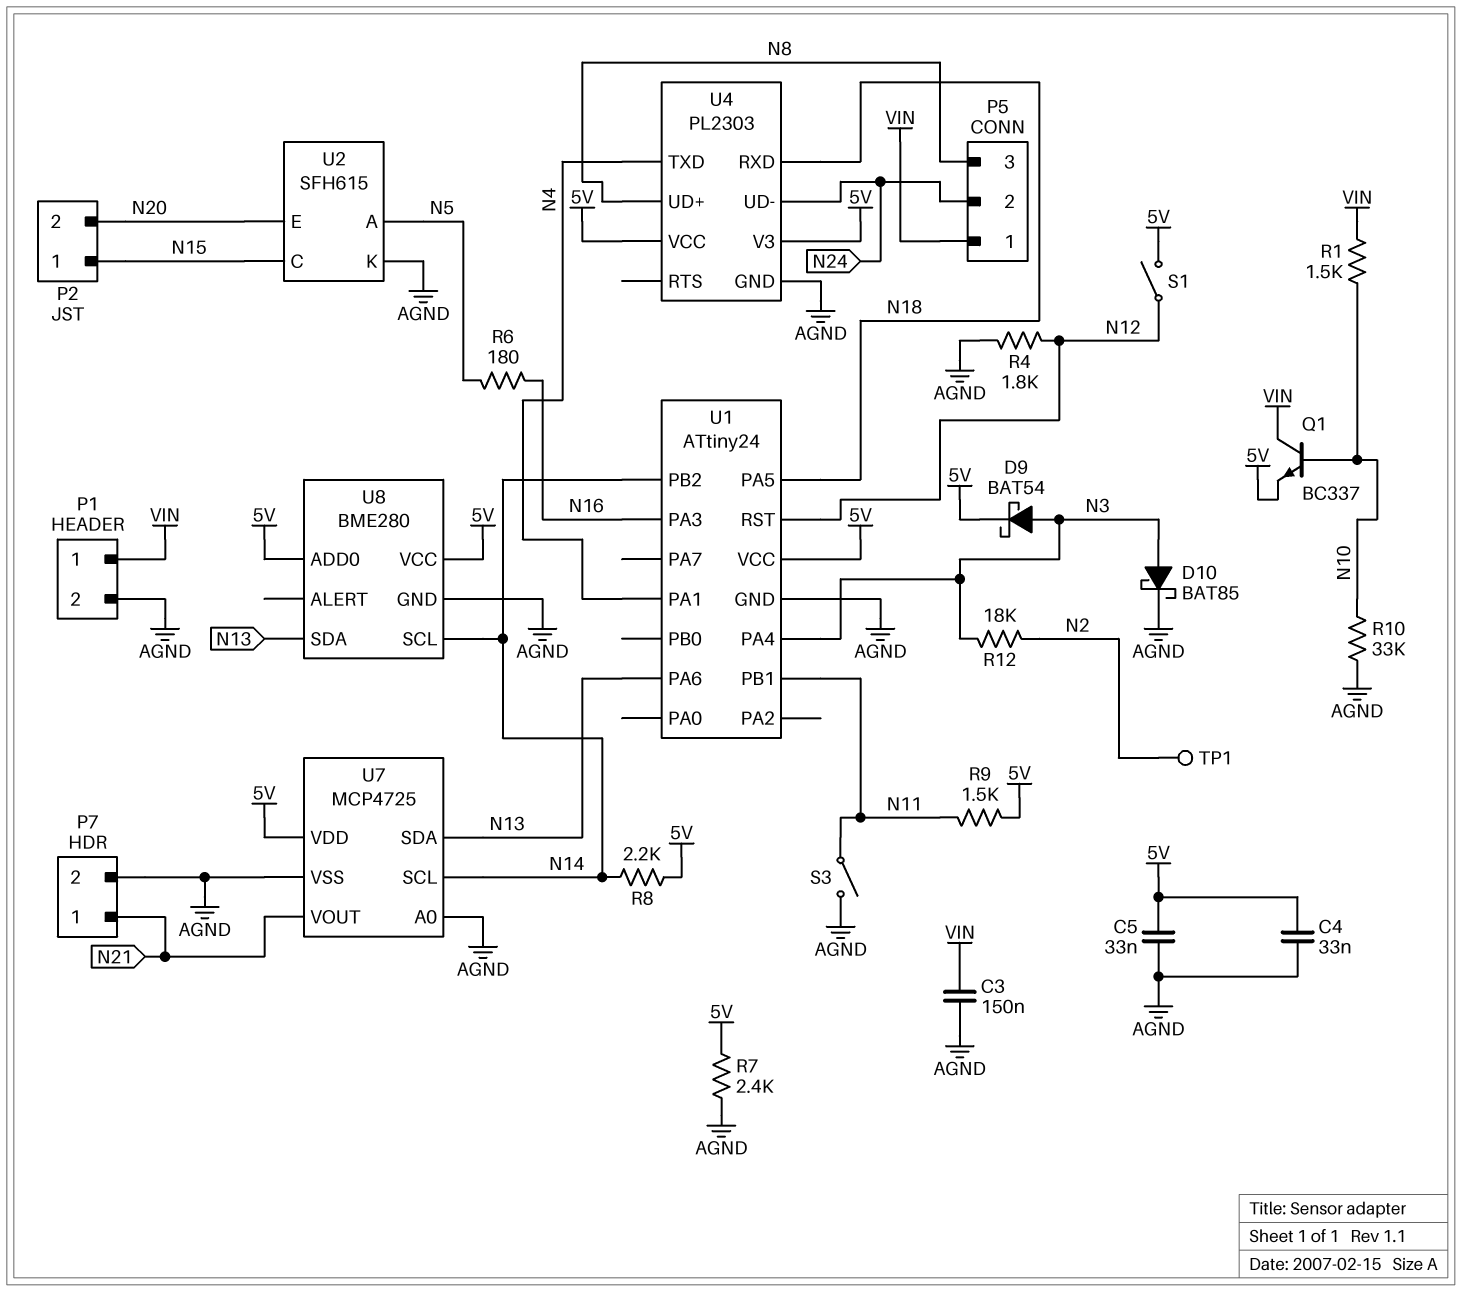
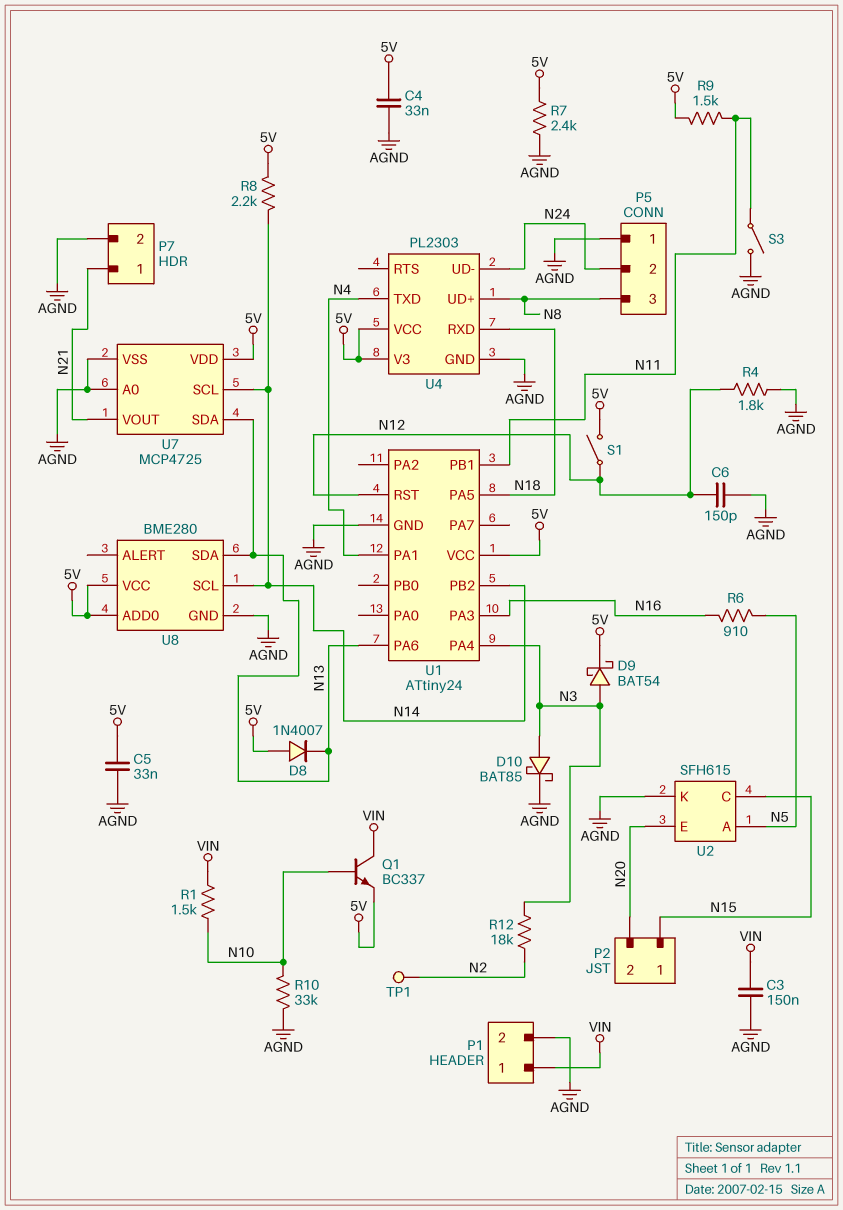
C6: none -> 150pF (AGND, N12)
D8: none -> diode 1N4007 (A 5V, K N13)
P5 pin 1: VIN -> AGND
R6: 180 (N5, N16) -> 910 (N5, N16)

